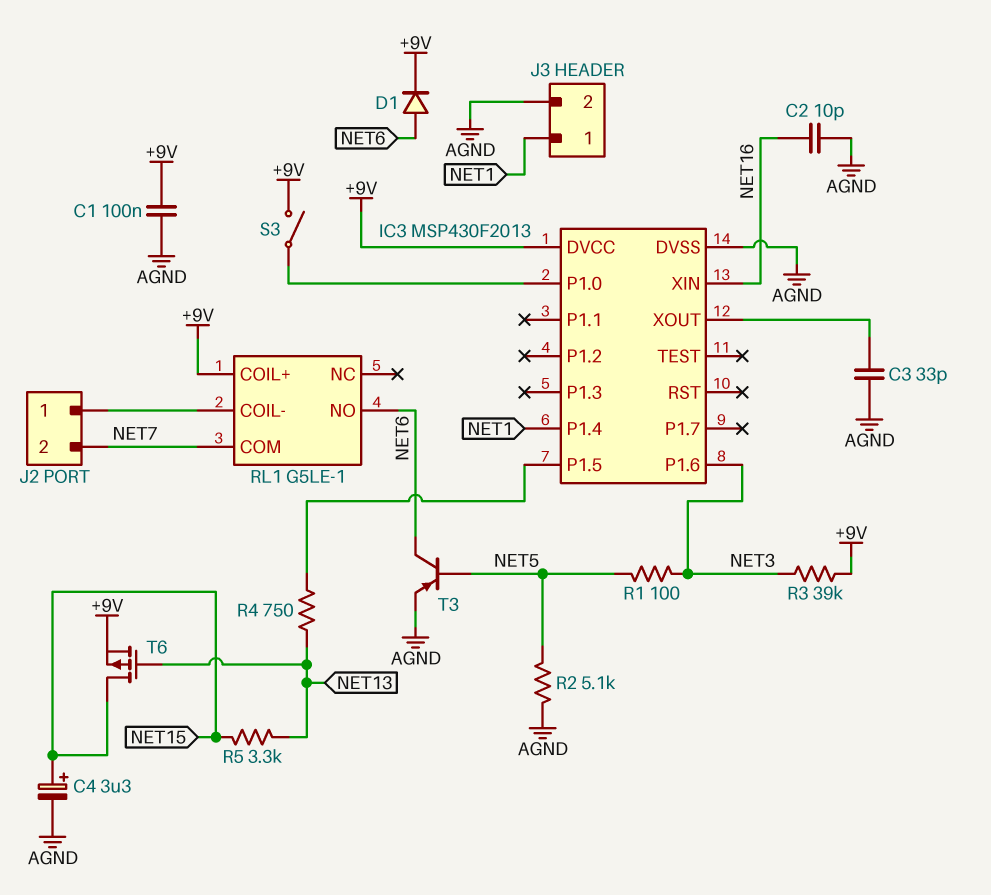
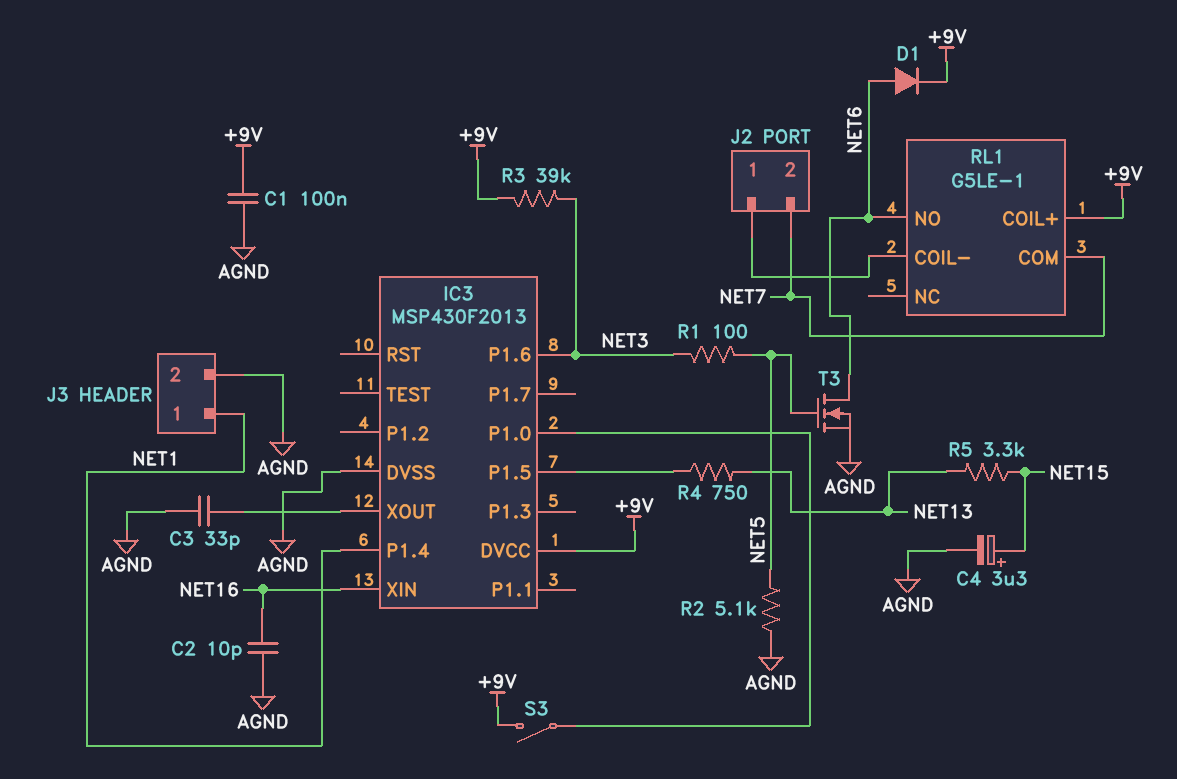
T3: PNP (B NET5, C NET6, E AGND) -> NMOS (G NET5, D NET6, S AGND)
T6: PMOS (G NET13, D NET15, S +9V) -> none

